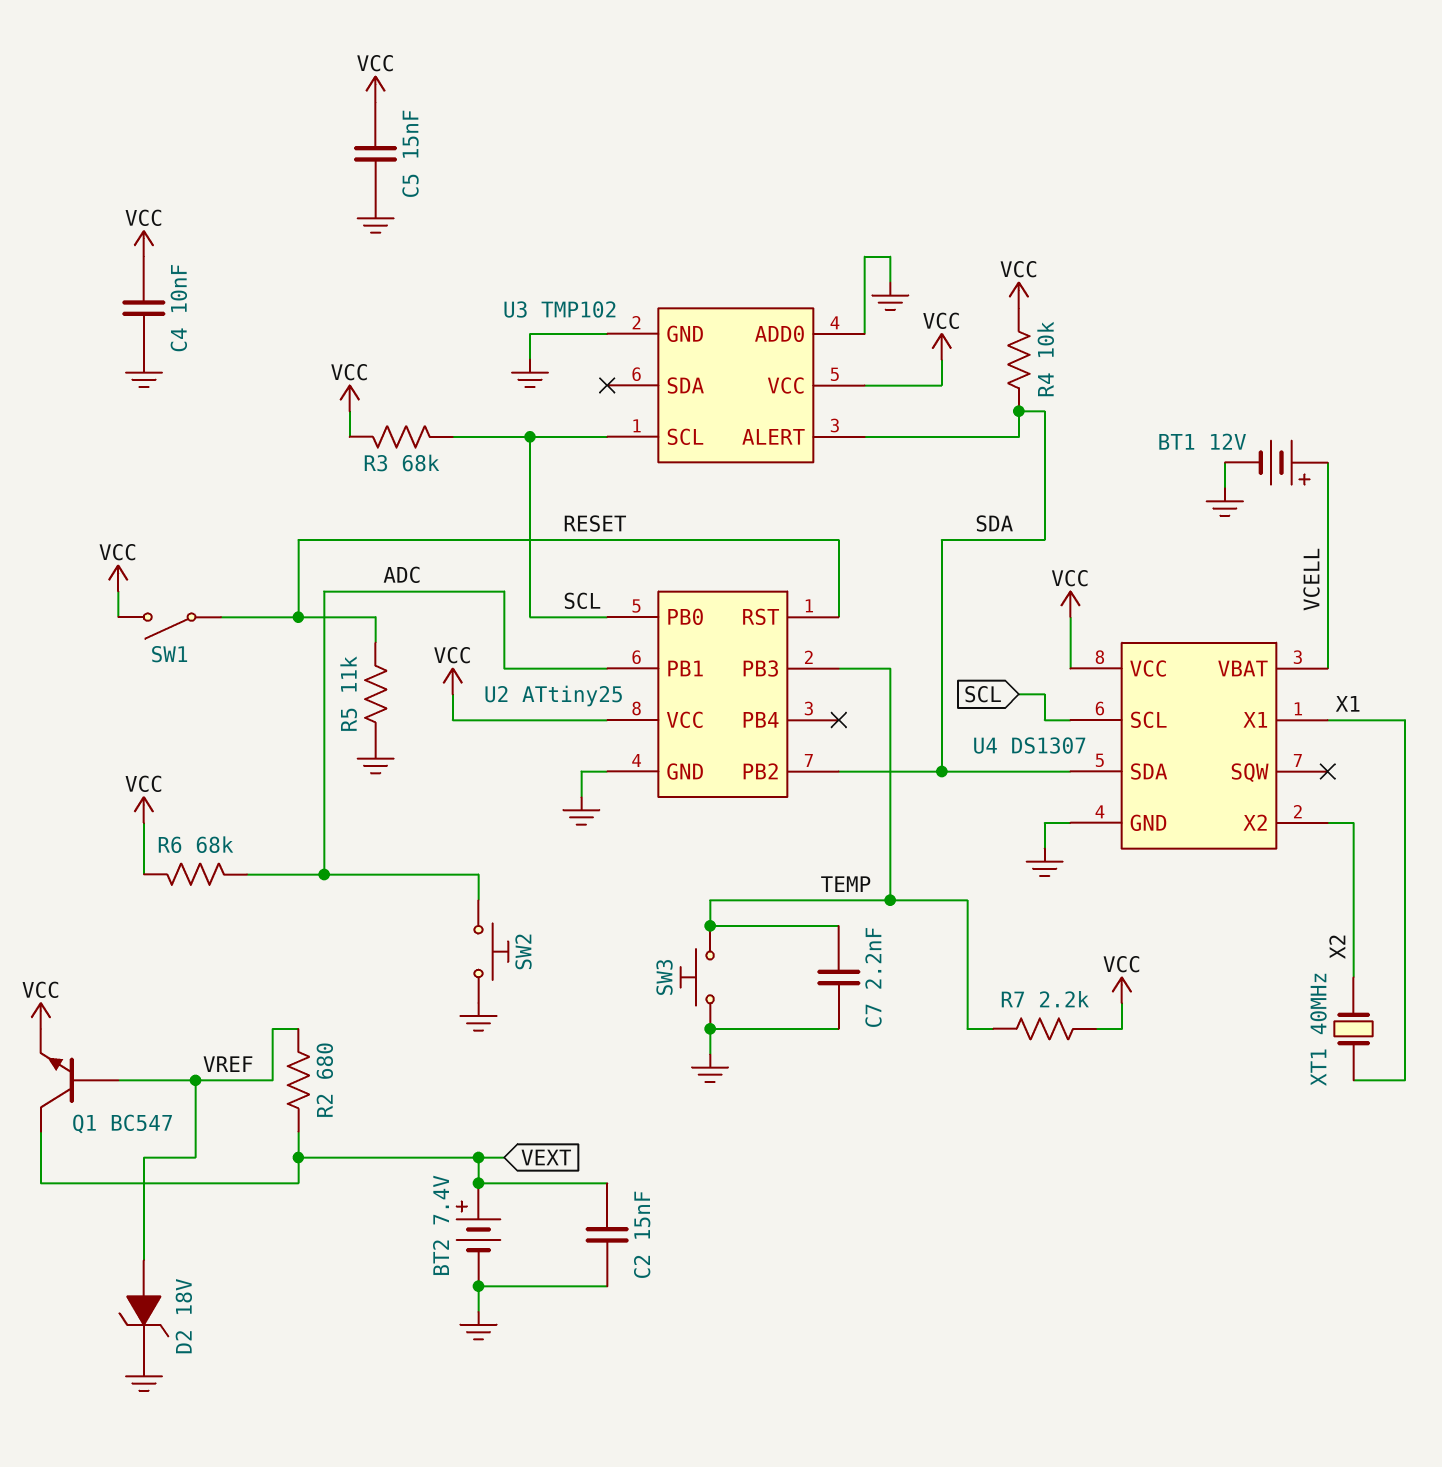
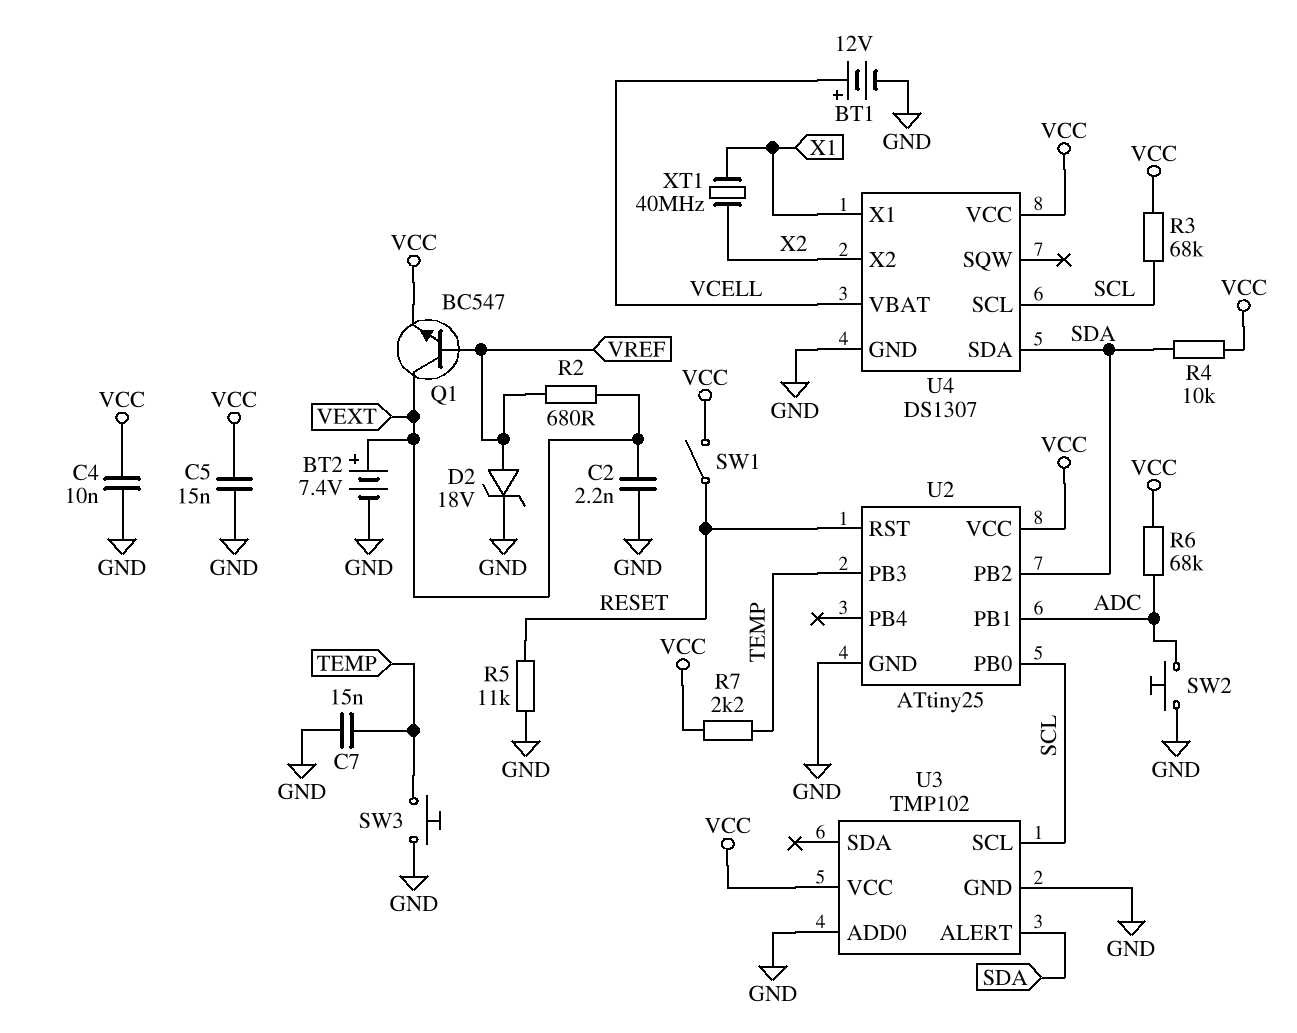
C2: 15nF (GND, VEXT) -> 2.2nF (GND, VEXT)
C7: 2.2nF (GND, TEMP) -> 15nF (GND, TEMP)

